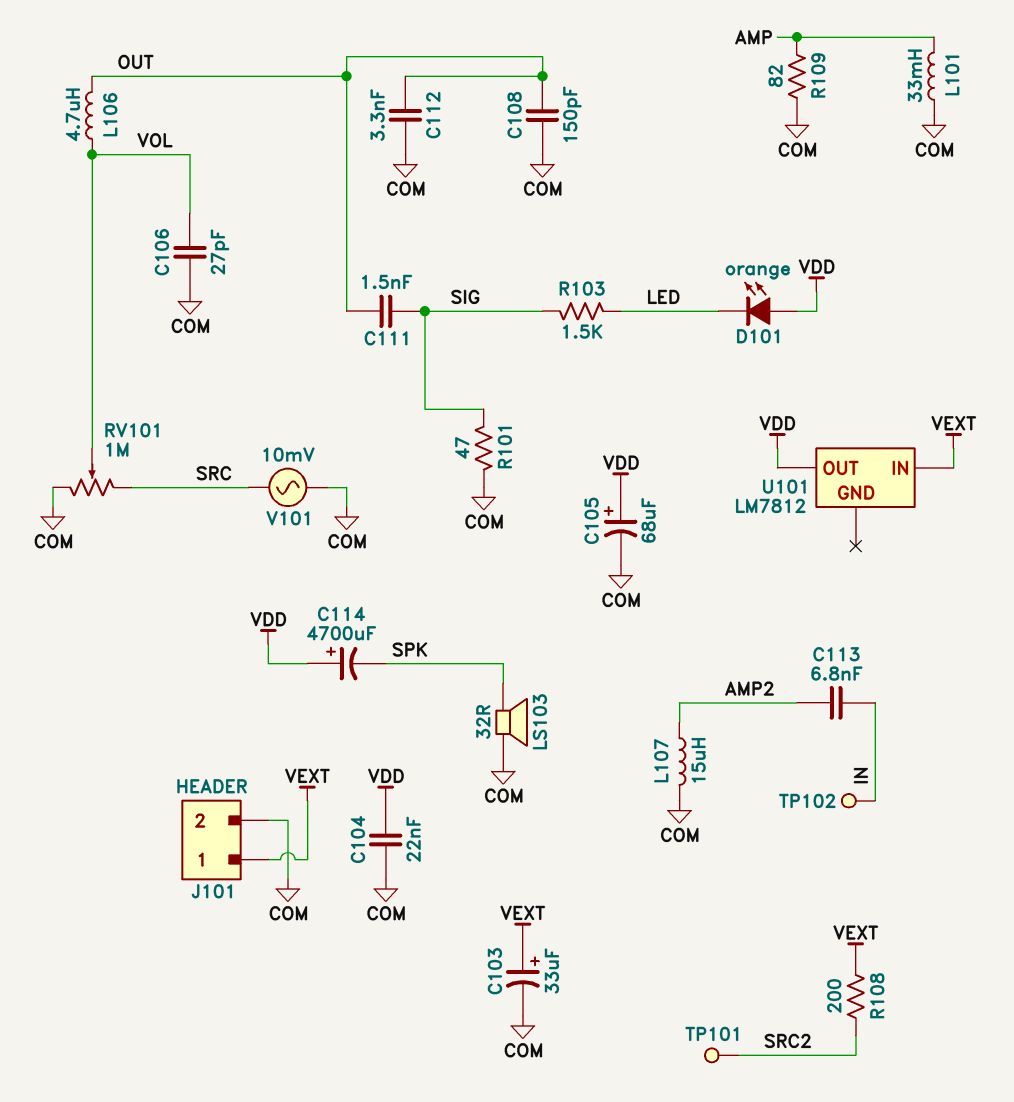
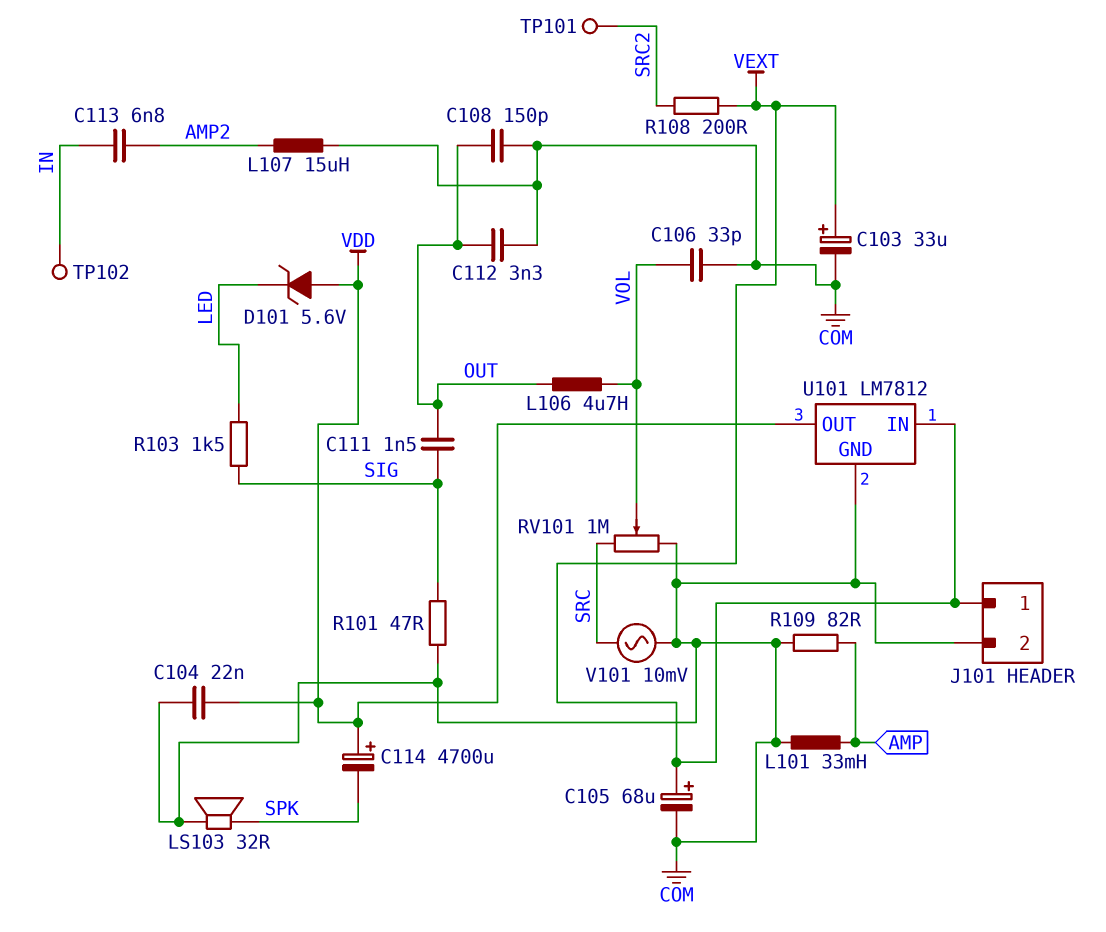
C105: 68uF (plus VDD, minus COM) -> 68uF (plus VEXT, minus COM)
C106: 27pF (COM, VOL) -> 33pF (COM, VOL)
D101: LED orange (A VDD, K LED) -> zener 5.6V (A VDD, K LED)
U101 pin GND: none -> COM

